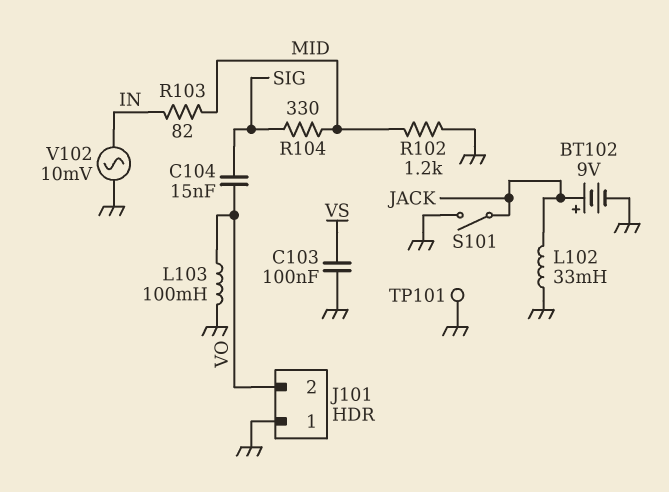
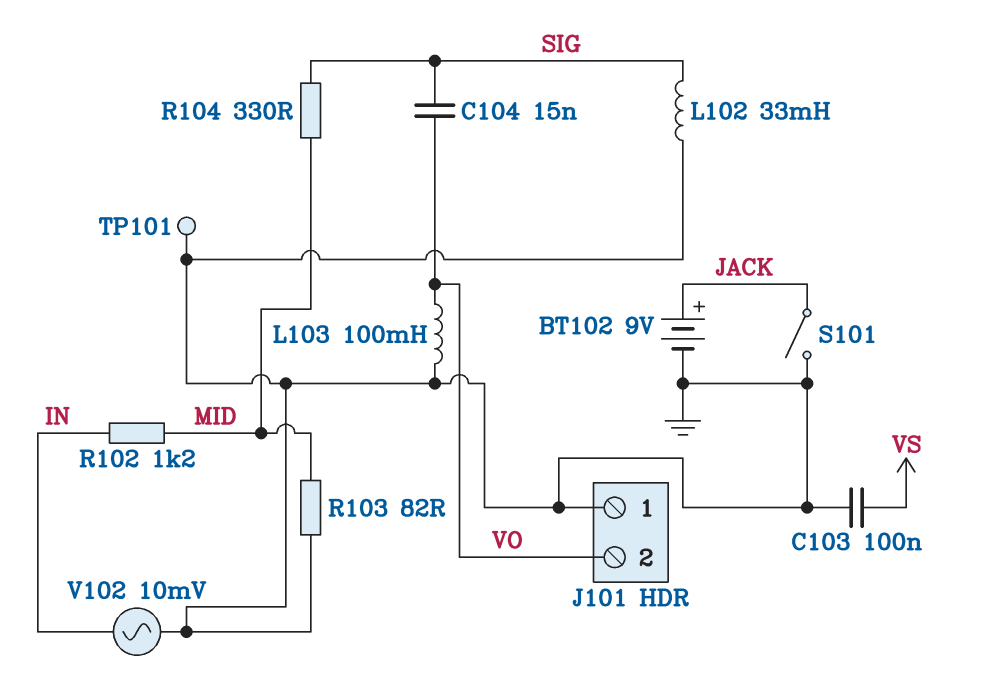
L102: 33mH (GND, JACK) -> 33mH (GND, SIG)
R102: 1.2k (GND, MID) -> 1.2k (IN, MID)
R103: 82 (IN, MID) -> 82 (GND, MID)

